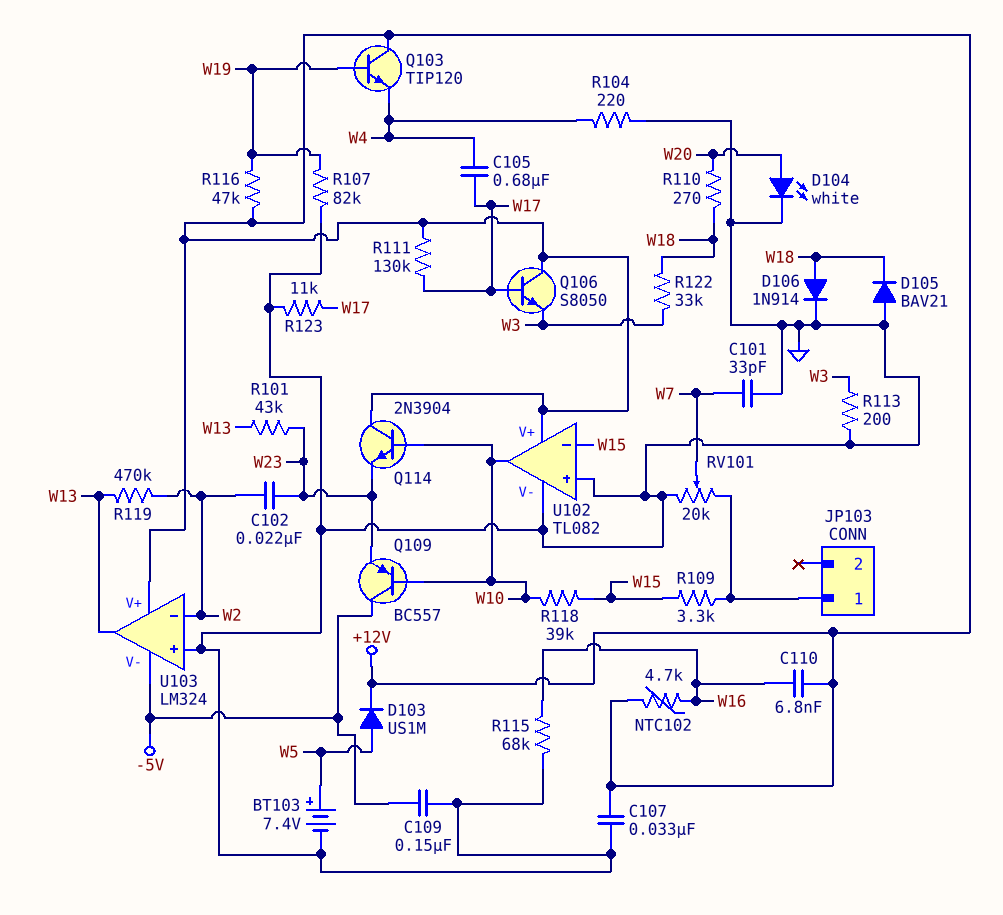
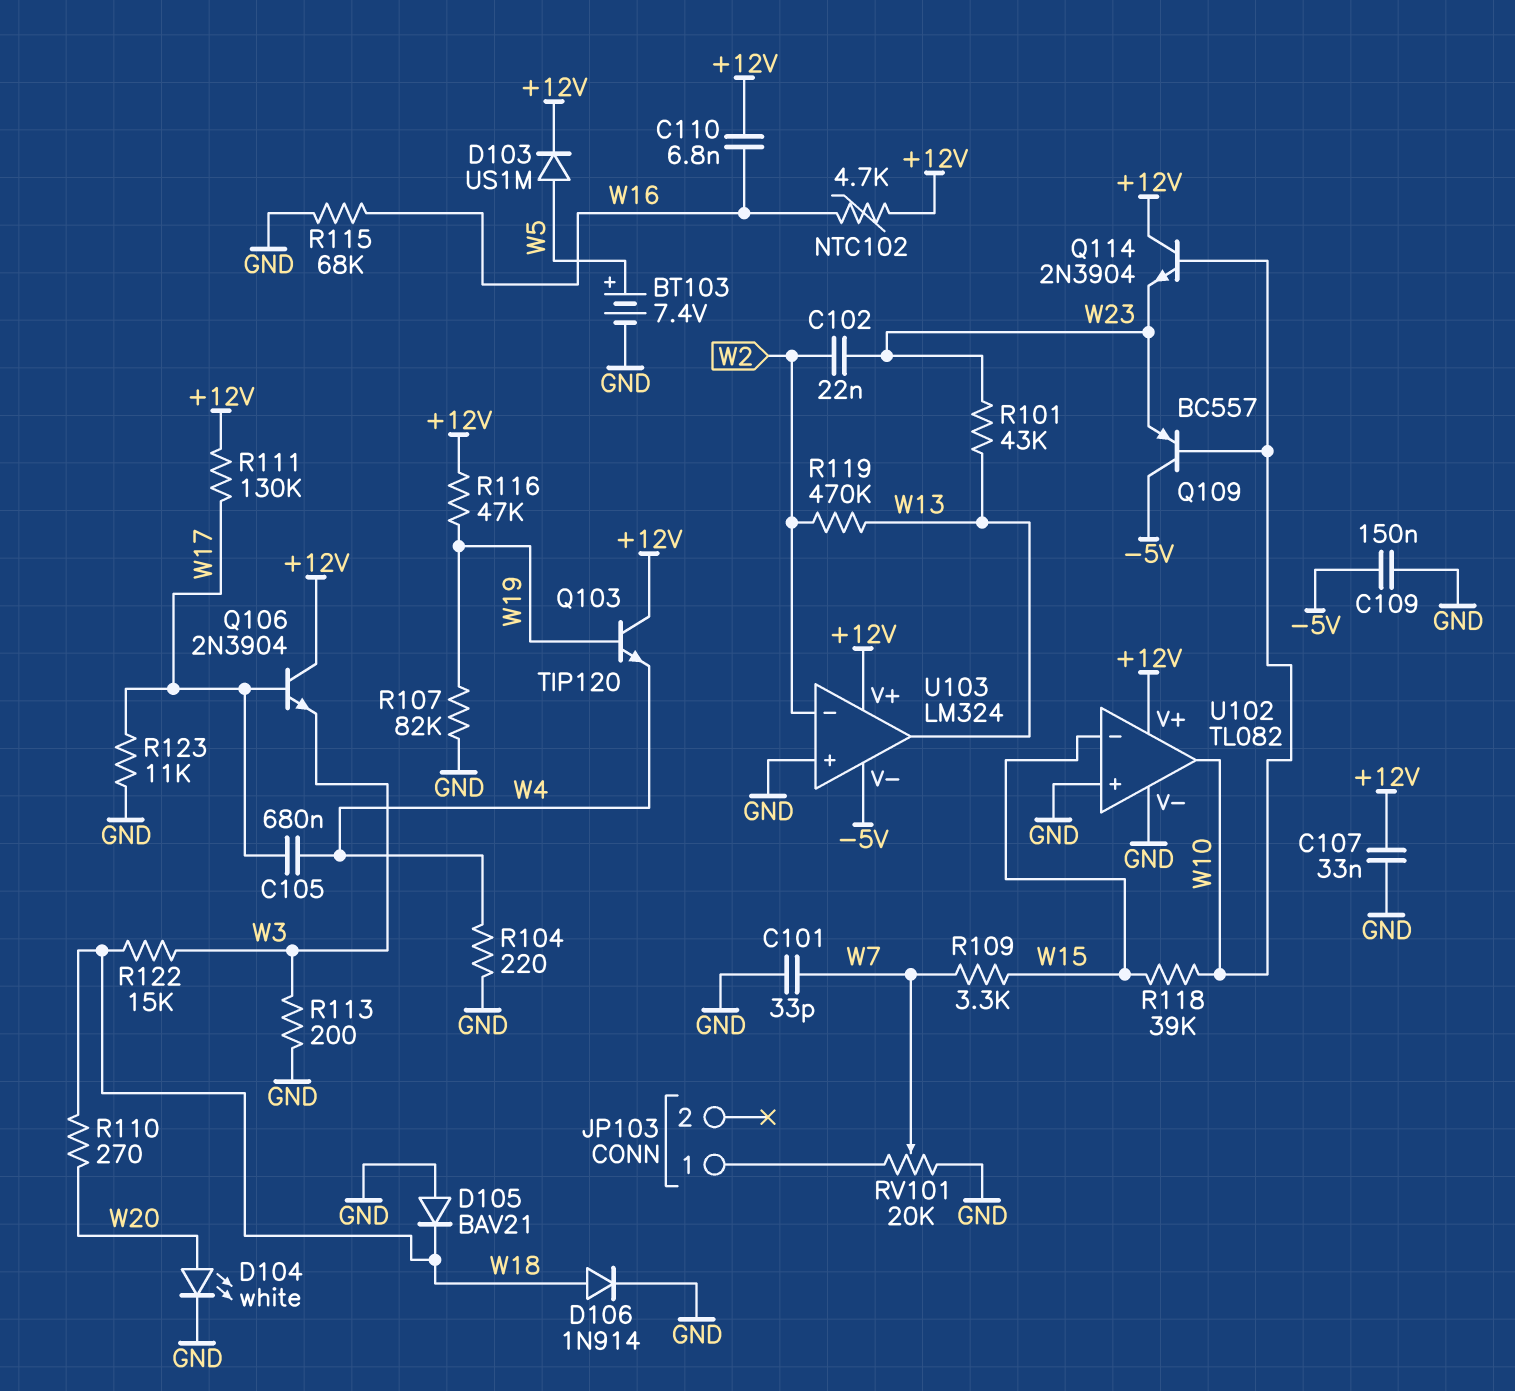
Q106: NPN S8050 (B W17, C +12V, E W3) -> NPN 2N3904 (B W17, C +12V, E W3)
R109: 3.3k (JP103/1, W15) -> 3.3k (W7, W15)
R122: 33k (W3, W18) -> 15k (W3, W18)

